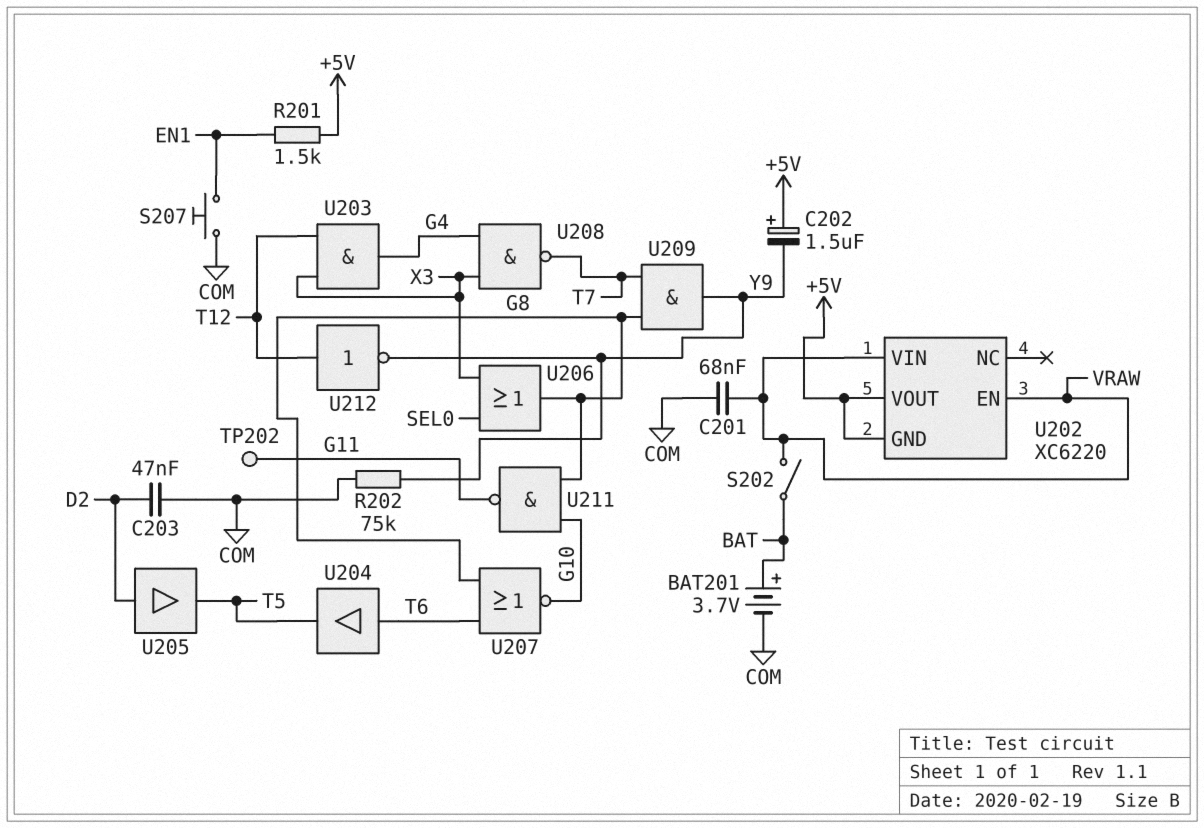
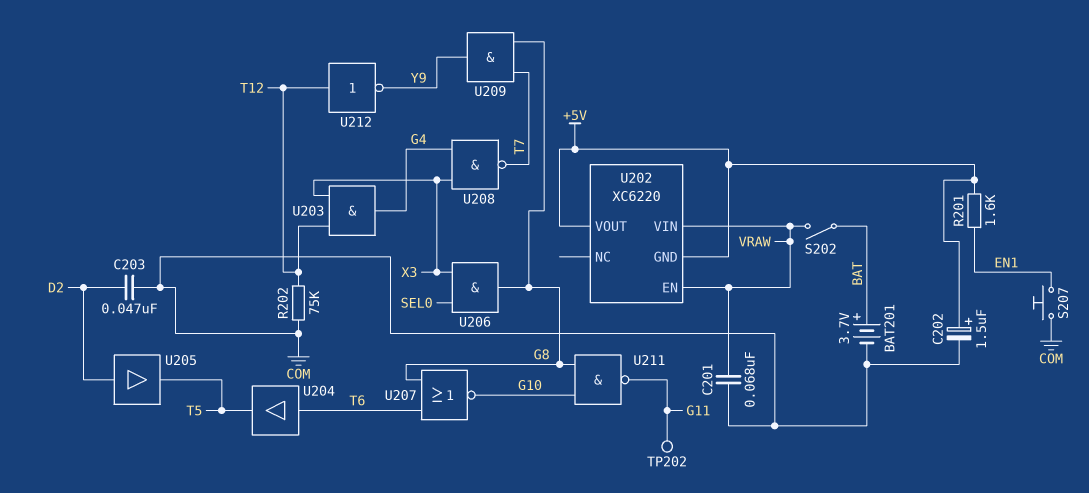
C202: 1.5uF (plus +5V, minus Y9) -> 1.5uF (plus +5V, minus COM)
R201: 1.5k (+5V, EN1) -> 1.6k (+5V, EN1)
R202: 75k (COM, Y9) -> 75k (COM, T12)
U206: OR (in SEL0, in X3, out G8) -> AND (in SEL0, in X3, out G8)

